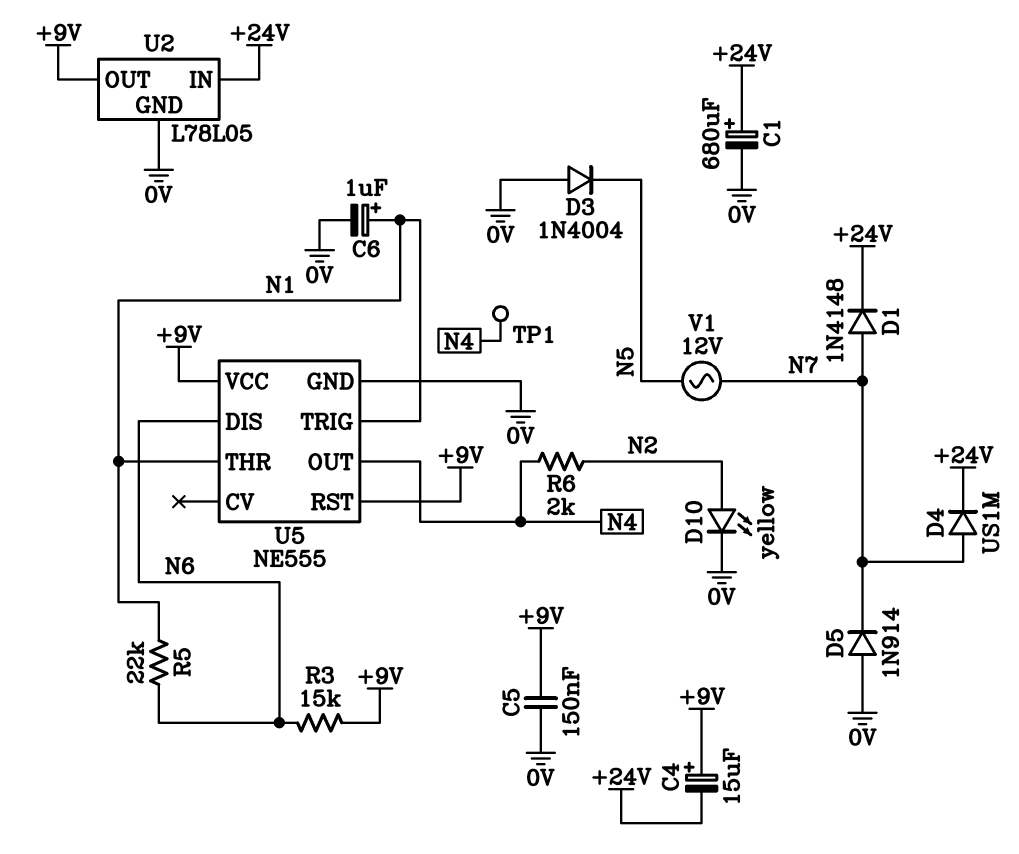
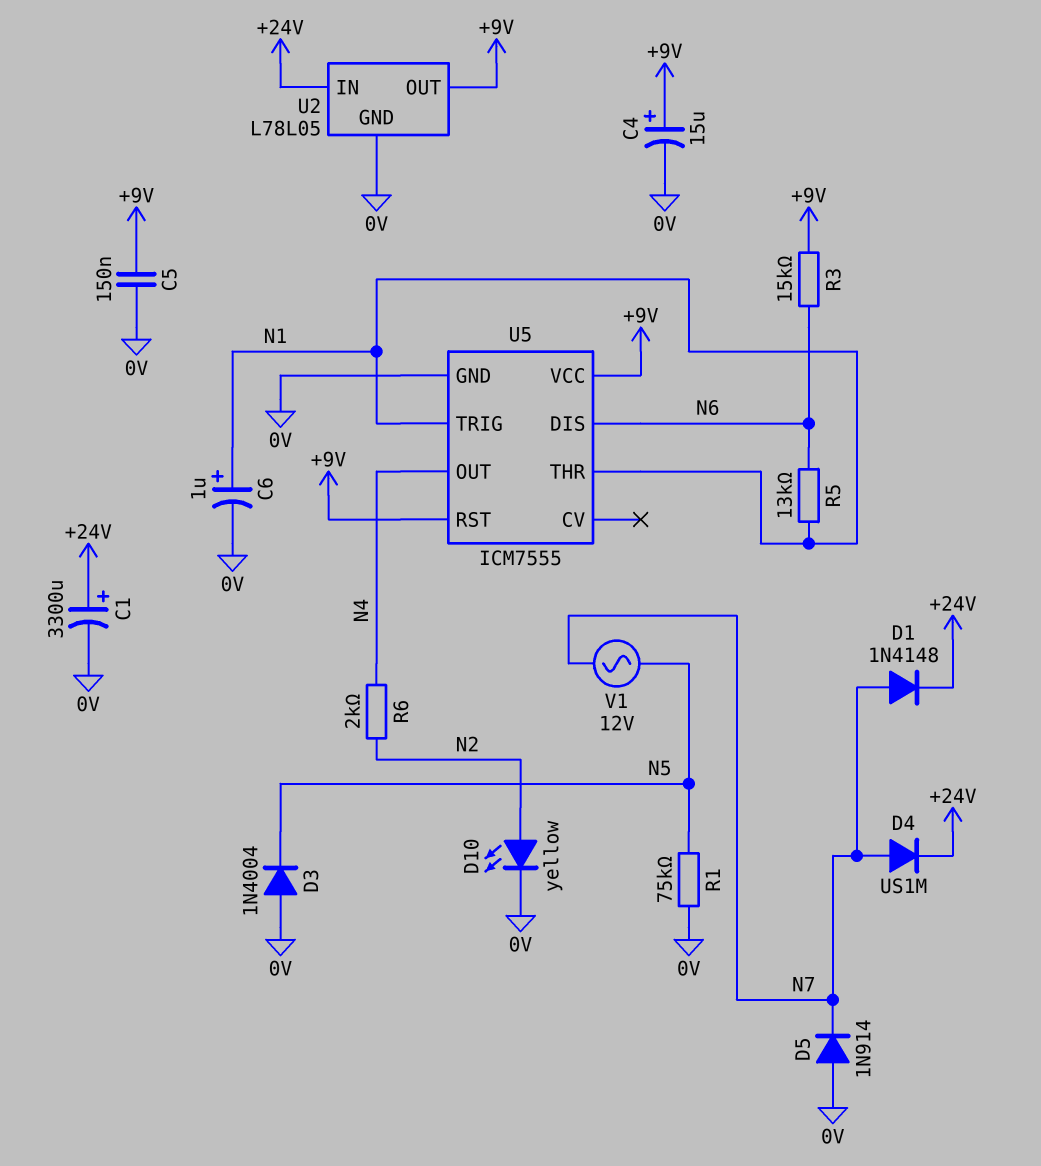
C1: 680uF (plus +24V, minus 0V) -> 3300uF (plus +24V, minus 0V)
C4: 15uF (plus +9V, minus +24V) -> 15uF (plus +9V, minus 0V)
R1: none -> 75k (0V, N5)
R5: 22k (N1, N6) -> 13k (N1, N6)
TP1: test point (N4) -> none
U5: NE555 -> ICM7555

